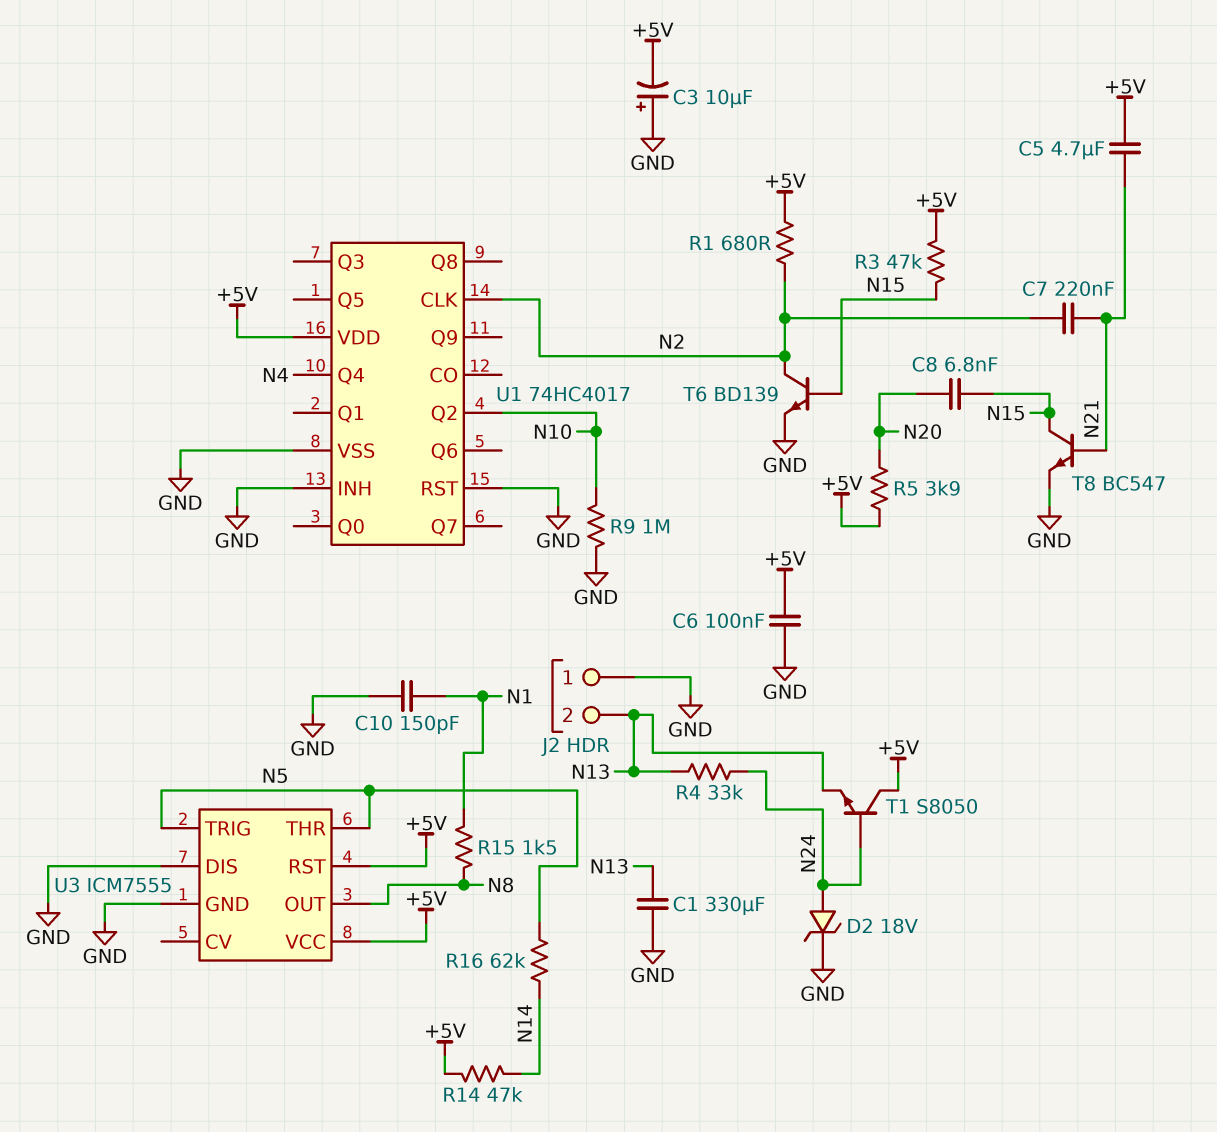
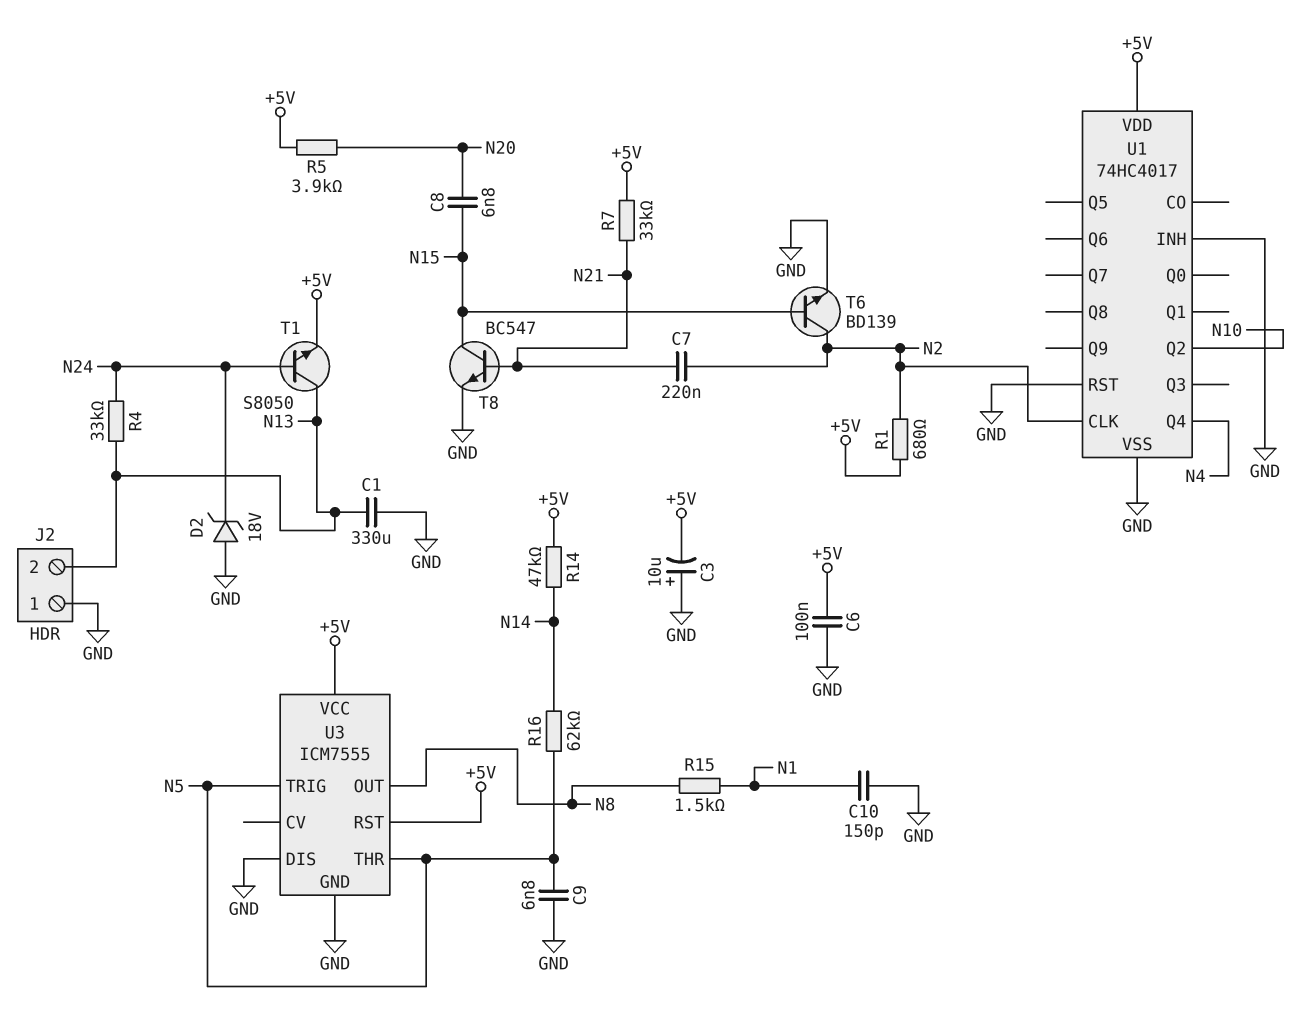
C5: 4.7uF (+5V, N21) -> none
C9: none -> 6.8nF (GND, N5)
D2: zener 18V (A N24, K GND) -> zener 18V (A GND, K N24)
R3: 47k (+5V, N15) -> none
R7: none -> 33k (+5V, N21)
R9: 1M (GND, N10) -> none
T1: NPN S8050 (B N24, C +5V, E N13) -> NPN S8050 (B N24, C N13, E +5V)

